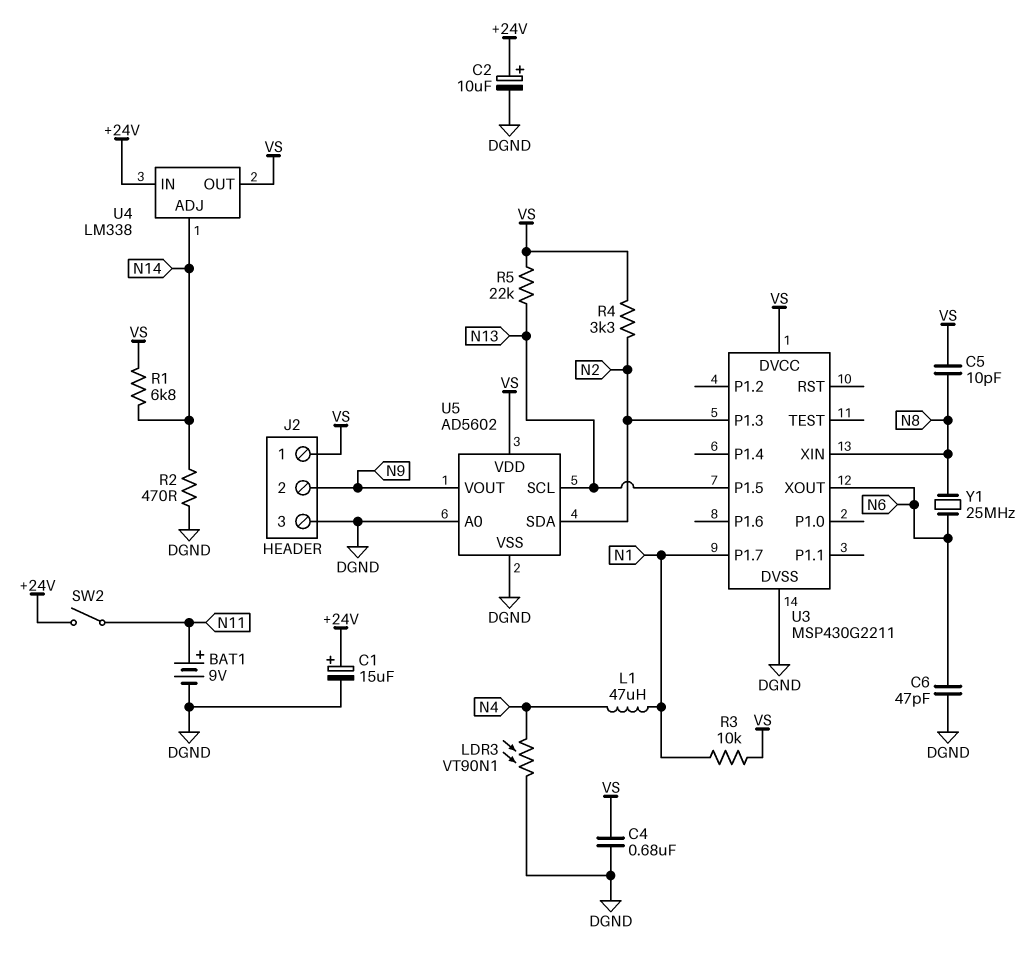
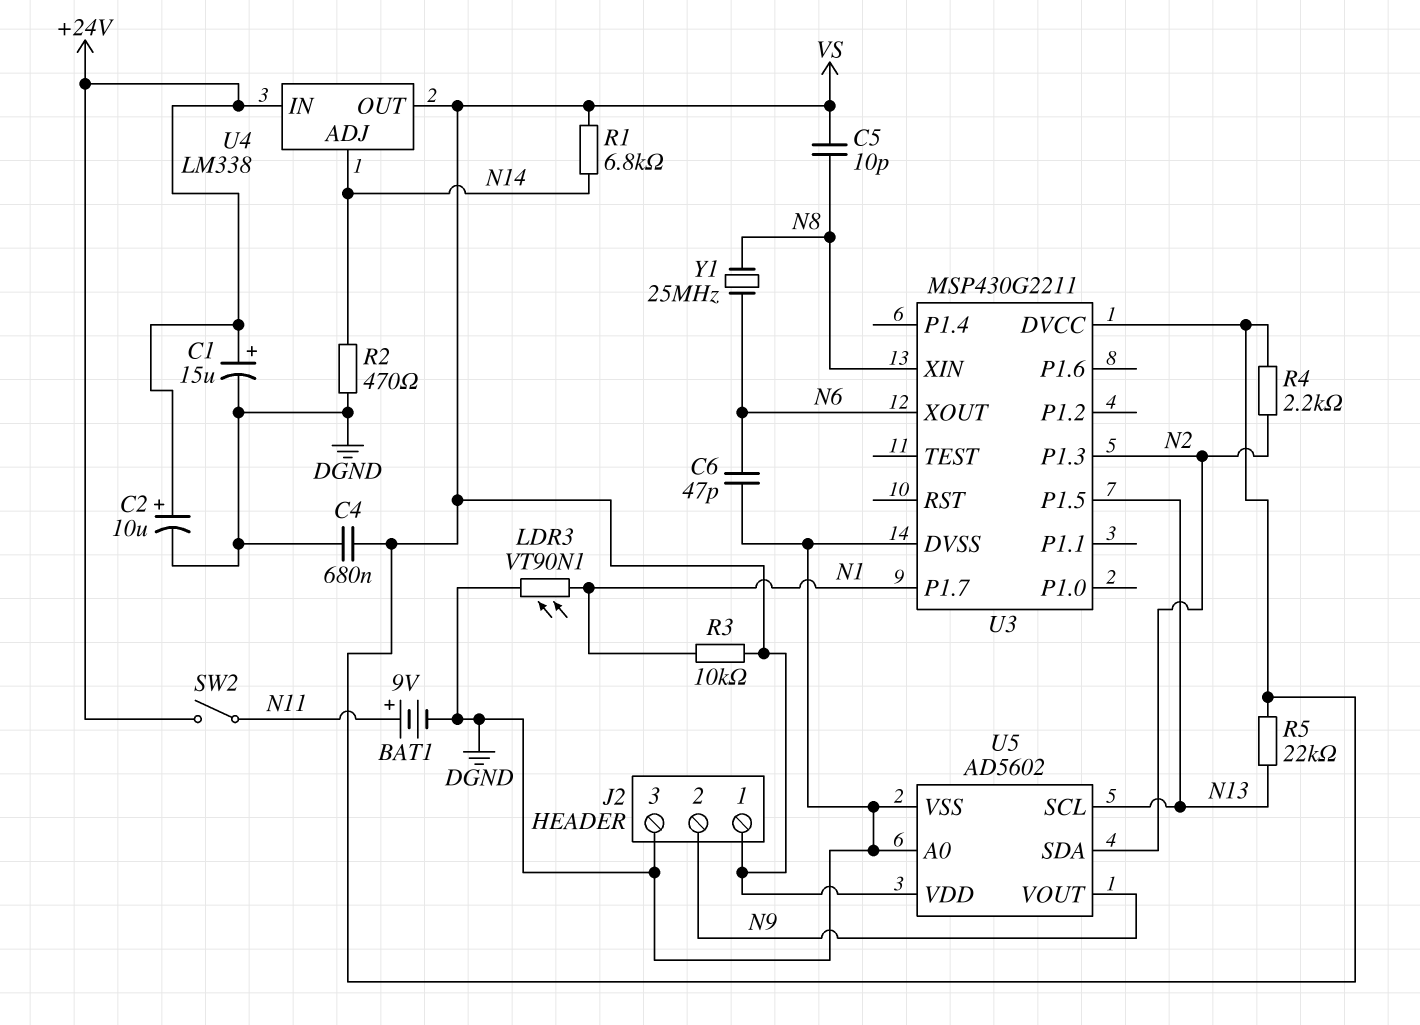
L1: 47uH (N1, N4) -> none
LDR3: VT90N1 (DGND, N4) -> VT90N1 (DGND, N1)
R4: 3.3k (N2, VS) -> 2.2k (N2, VS)

